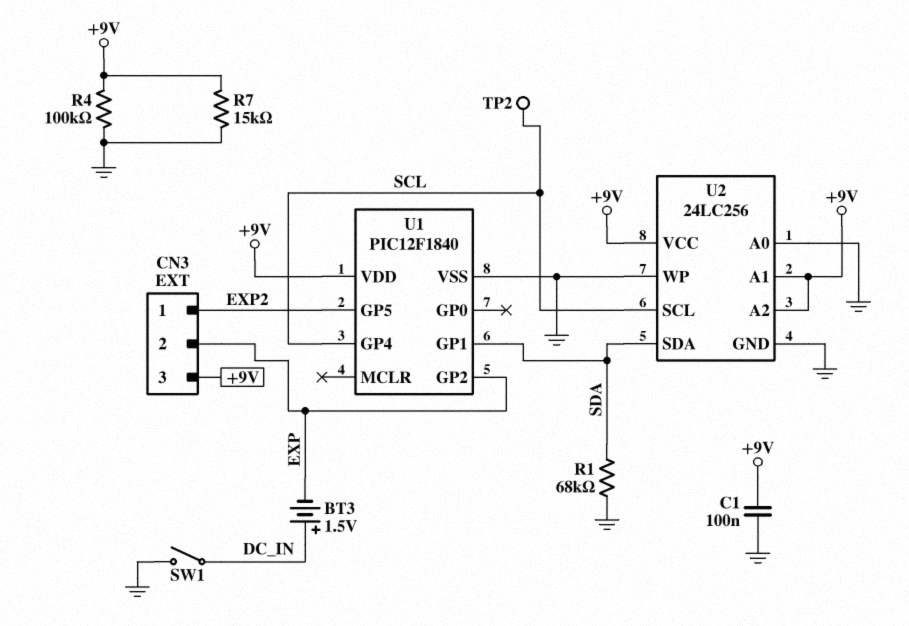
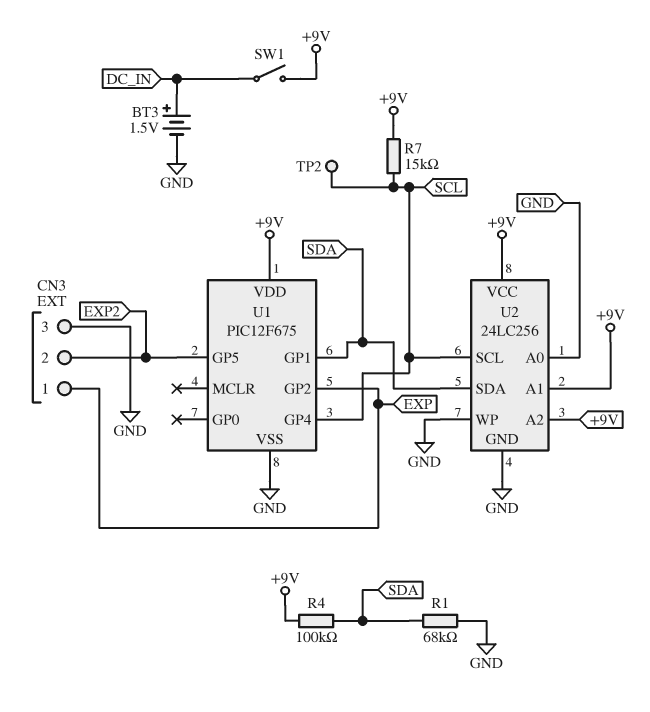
BT3: 1.5V (plus DC_IN, minus EXP) -> 1.5V (plus DC_IN, minus GND)
C1: 100nF (+9V, GND) -> none
CN3 pin 1: EXP2 -> EXP
CN3 pin 2: EXP -> EXP2
CN3 pin 3: +9V -> GND
R4: 100k (+9V, GND) -> 100k (+9V, SDA)
R7: 15k (+9V, GND) -> 15k (+9V, SCL)
SW1: switch (DC_IN, GND) -> switch (+9V, DC_IN)
U1: PIC12F1840 -> PIC12F675

